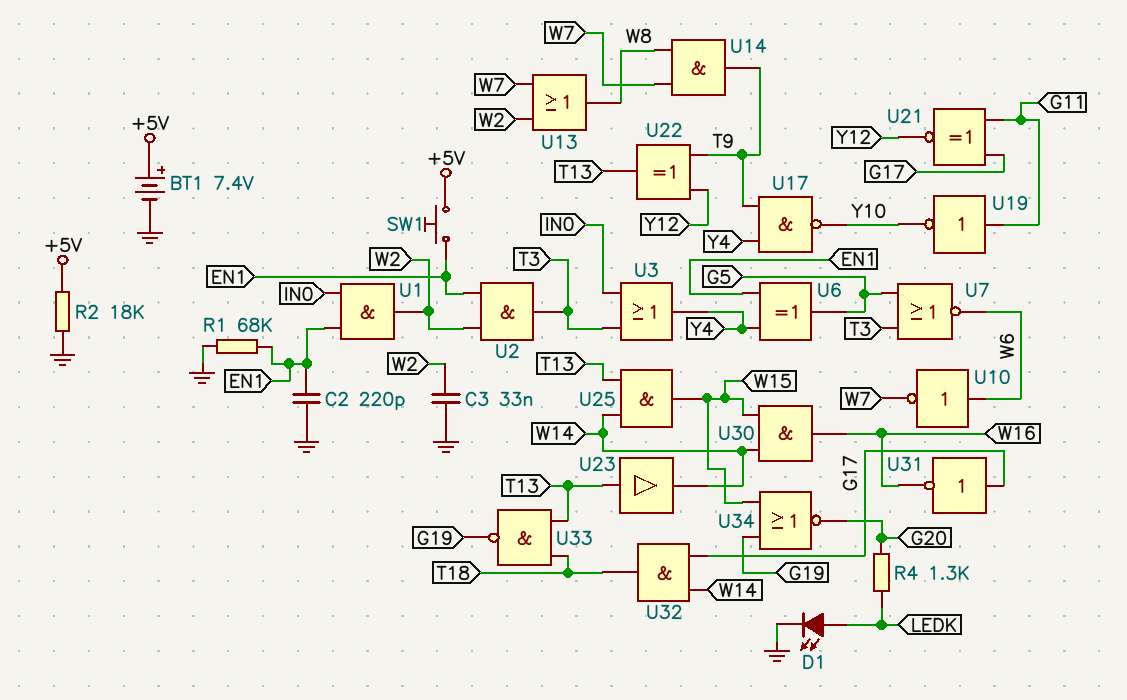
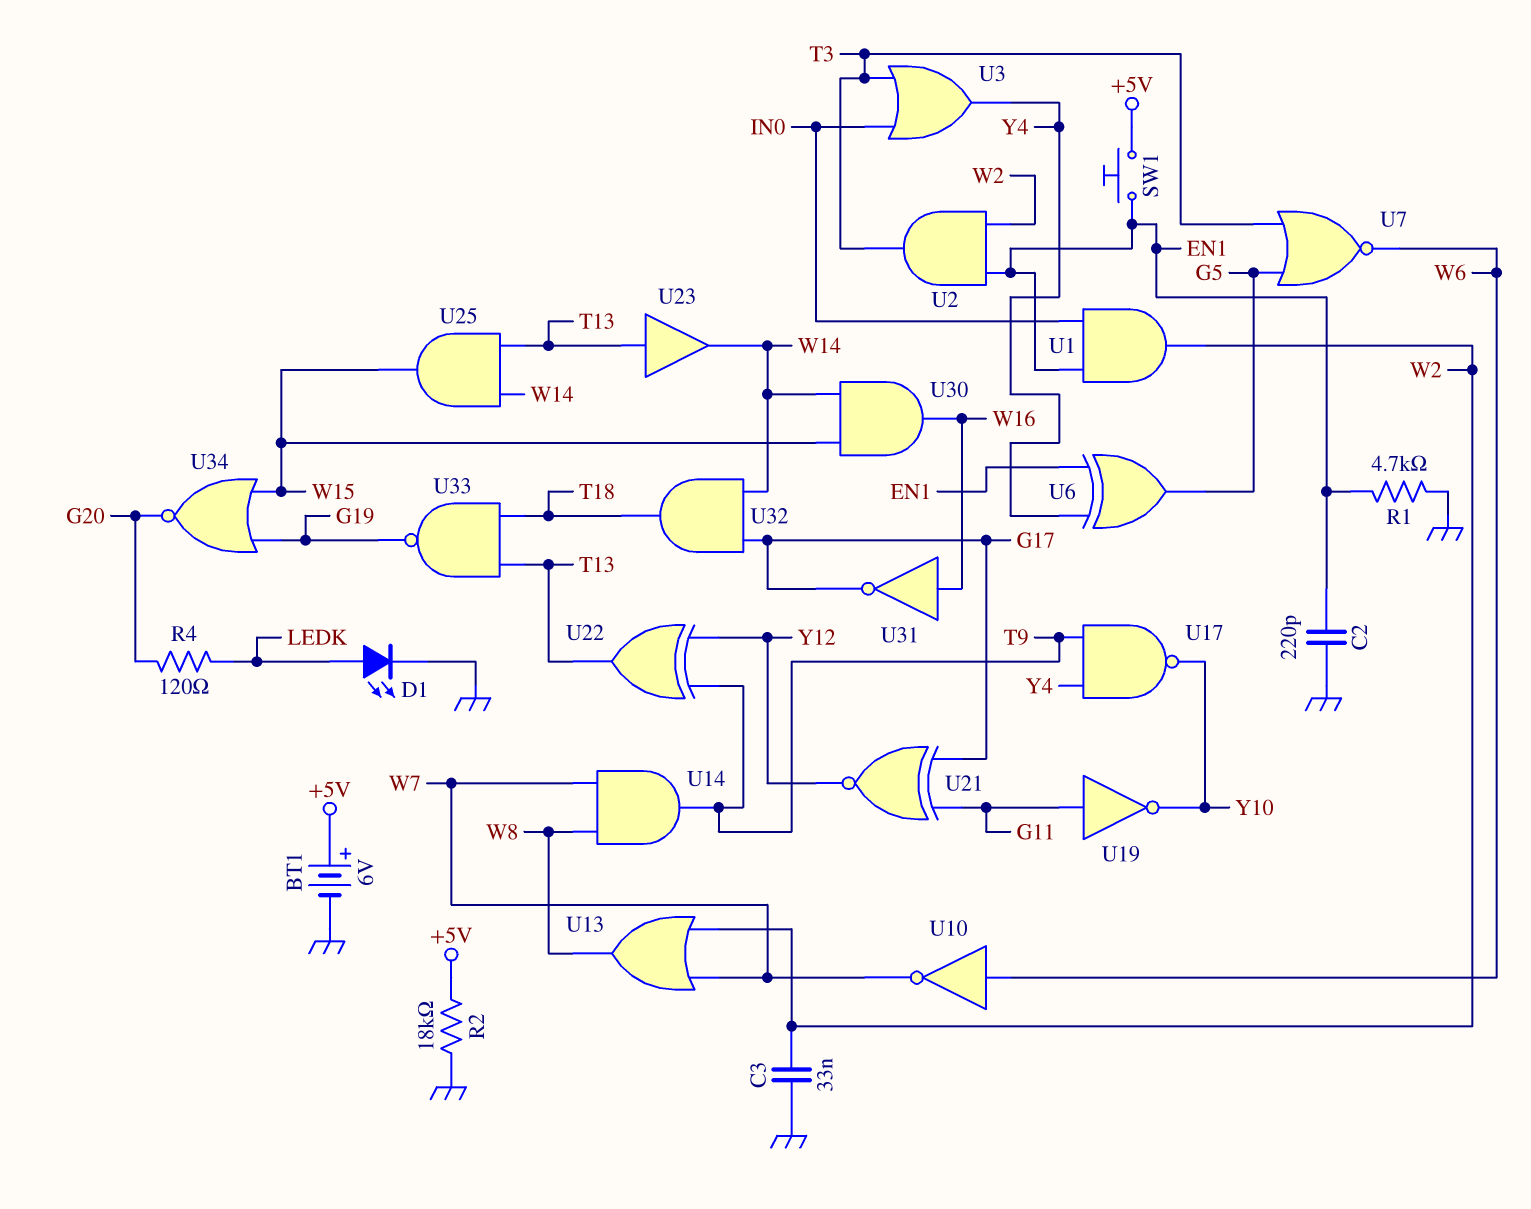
BT1: 7.4V (plus +5V, minus GND) -> 6V (plus +5V, minus GND)
R1: 68k (EN1, GND) -> 4.7k (EN1, GND)
R4: 1.3k (G20, LEDK) -> 120 (G20, LEDK)
U31: NOT (in G17, out W16) -> NOT (in W16, out G17)

